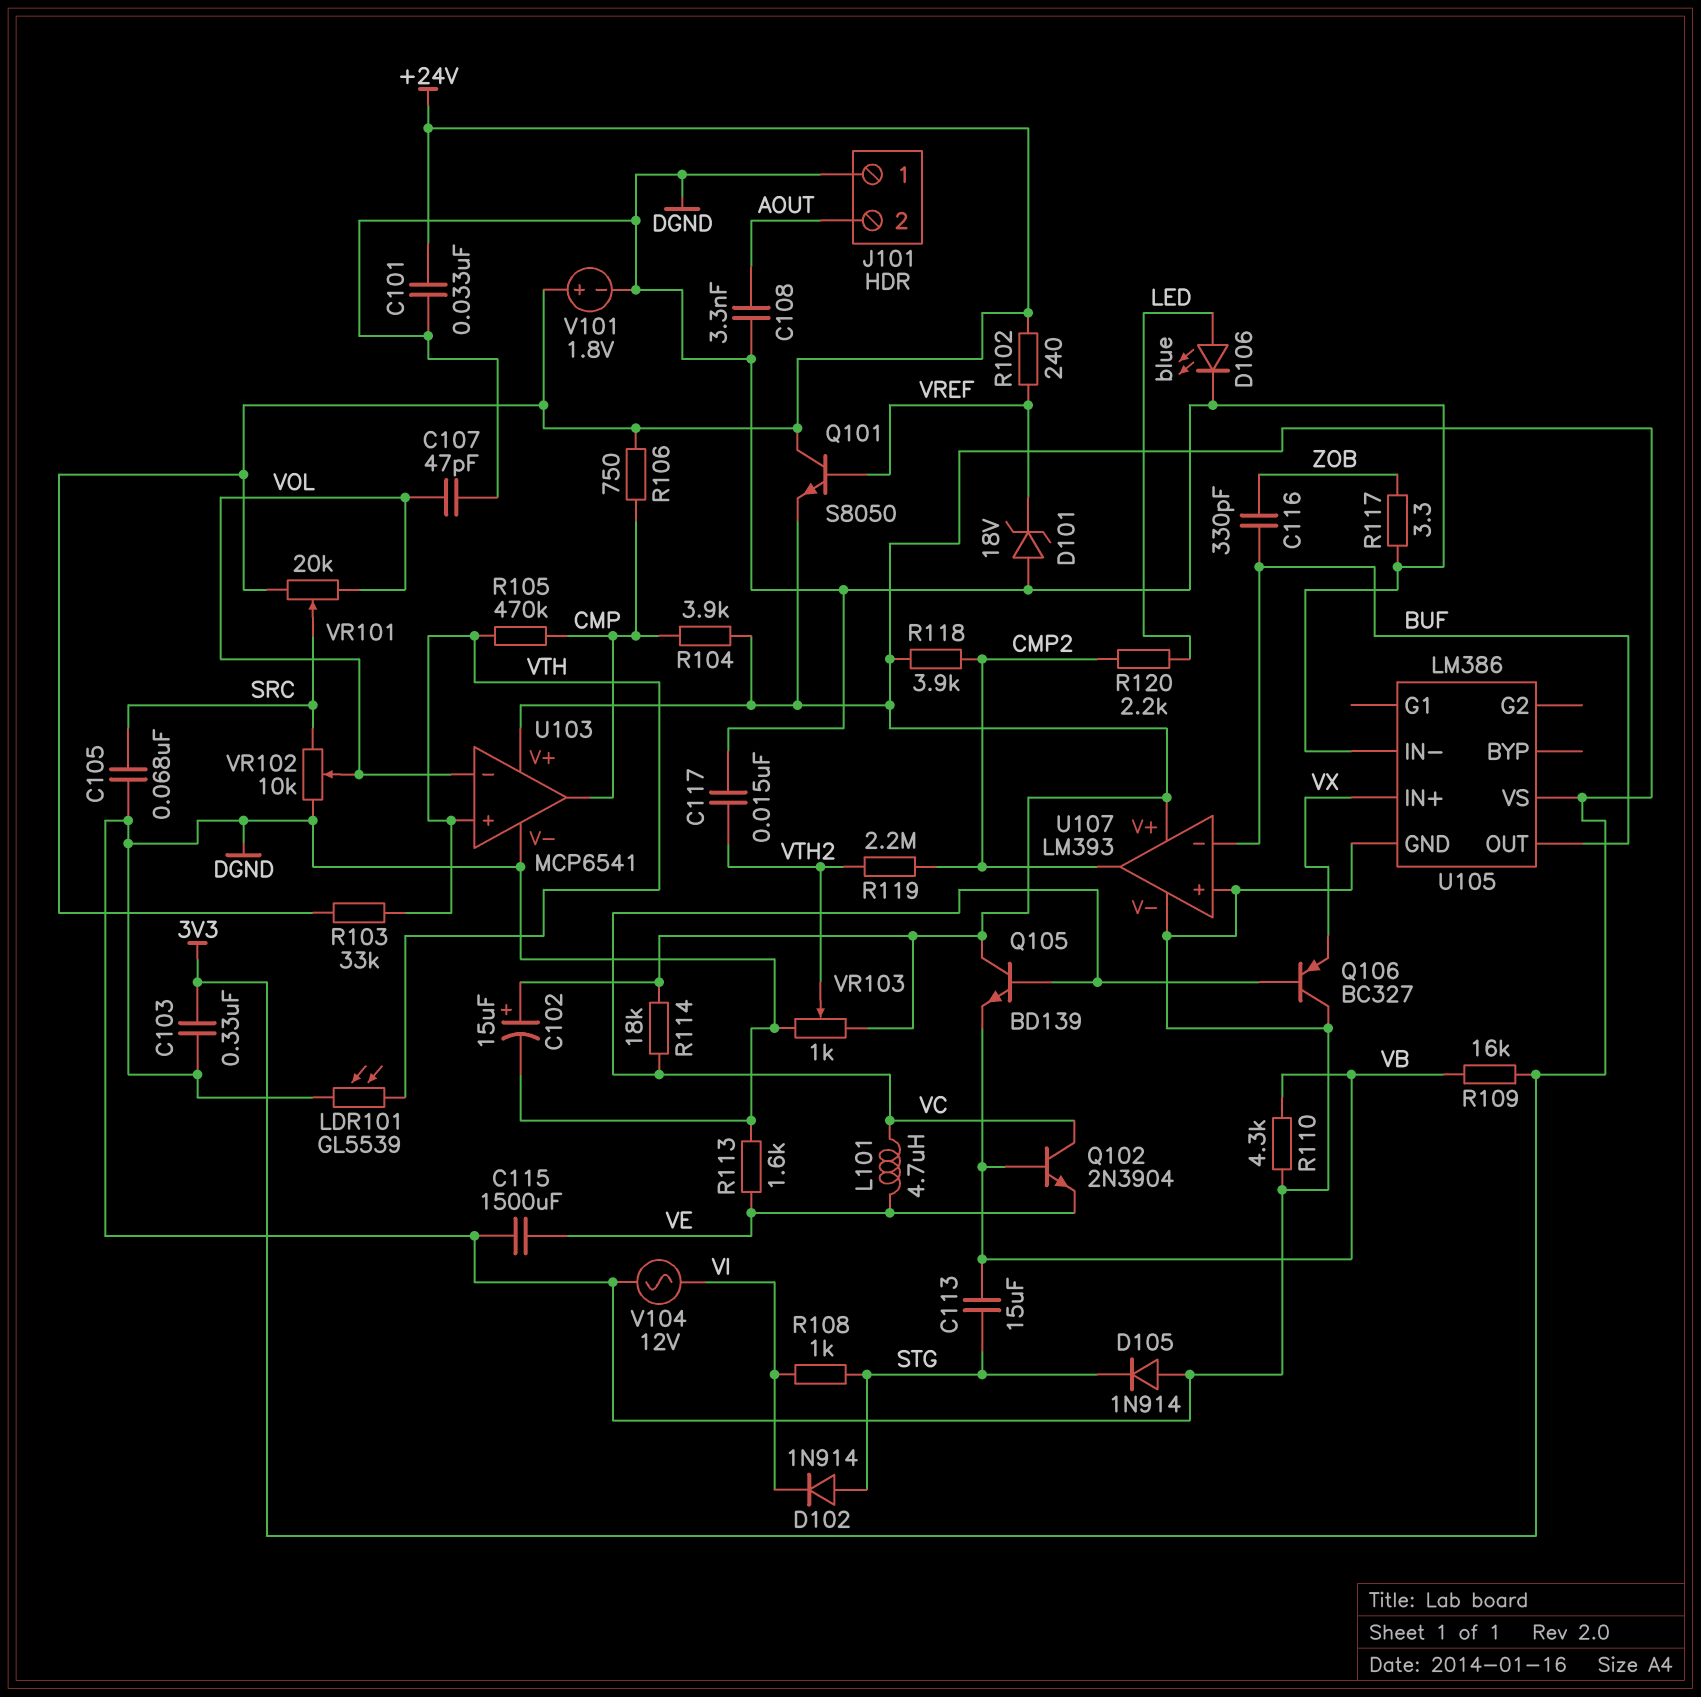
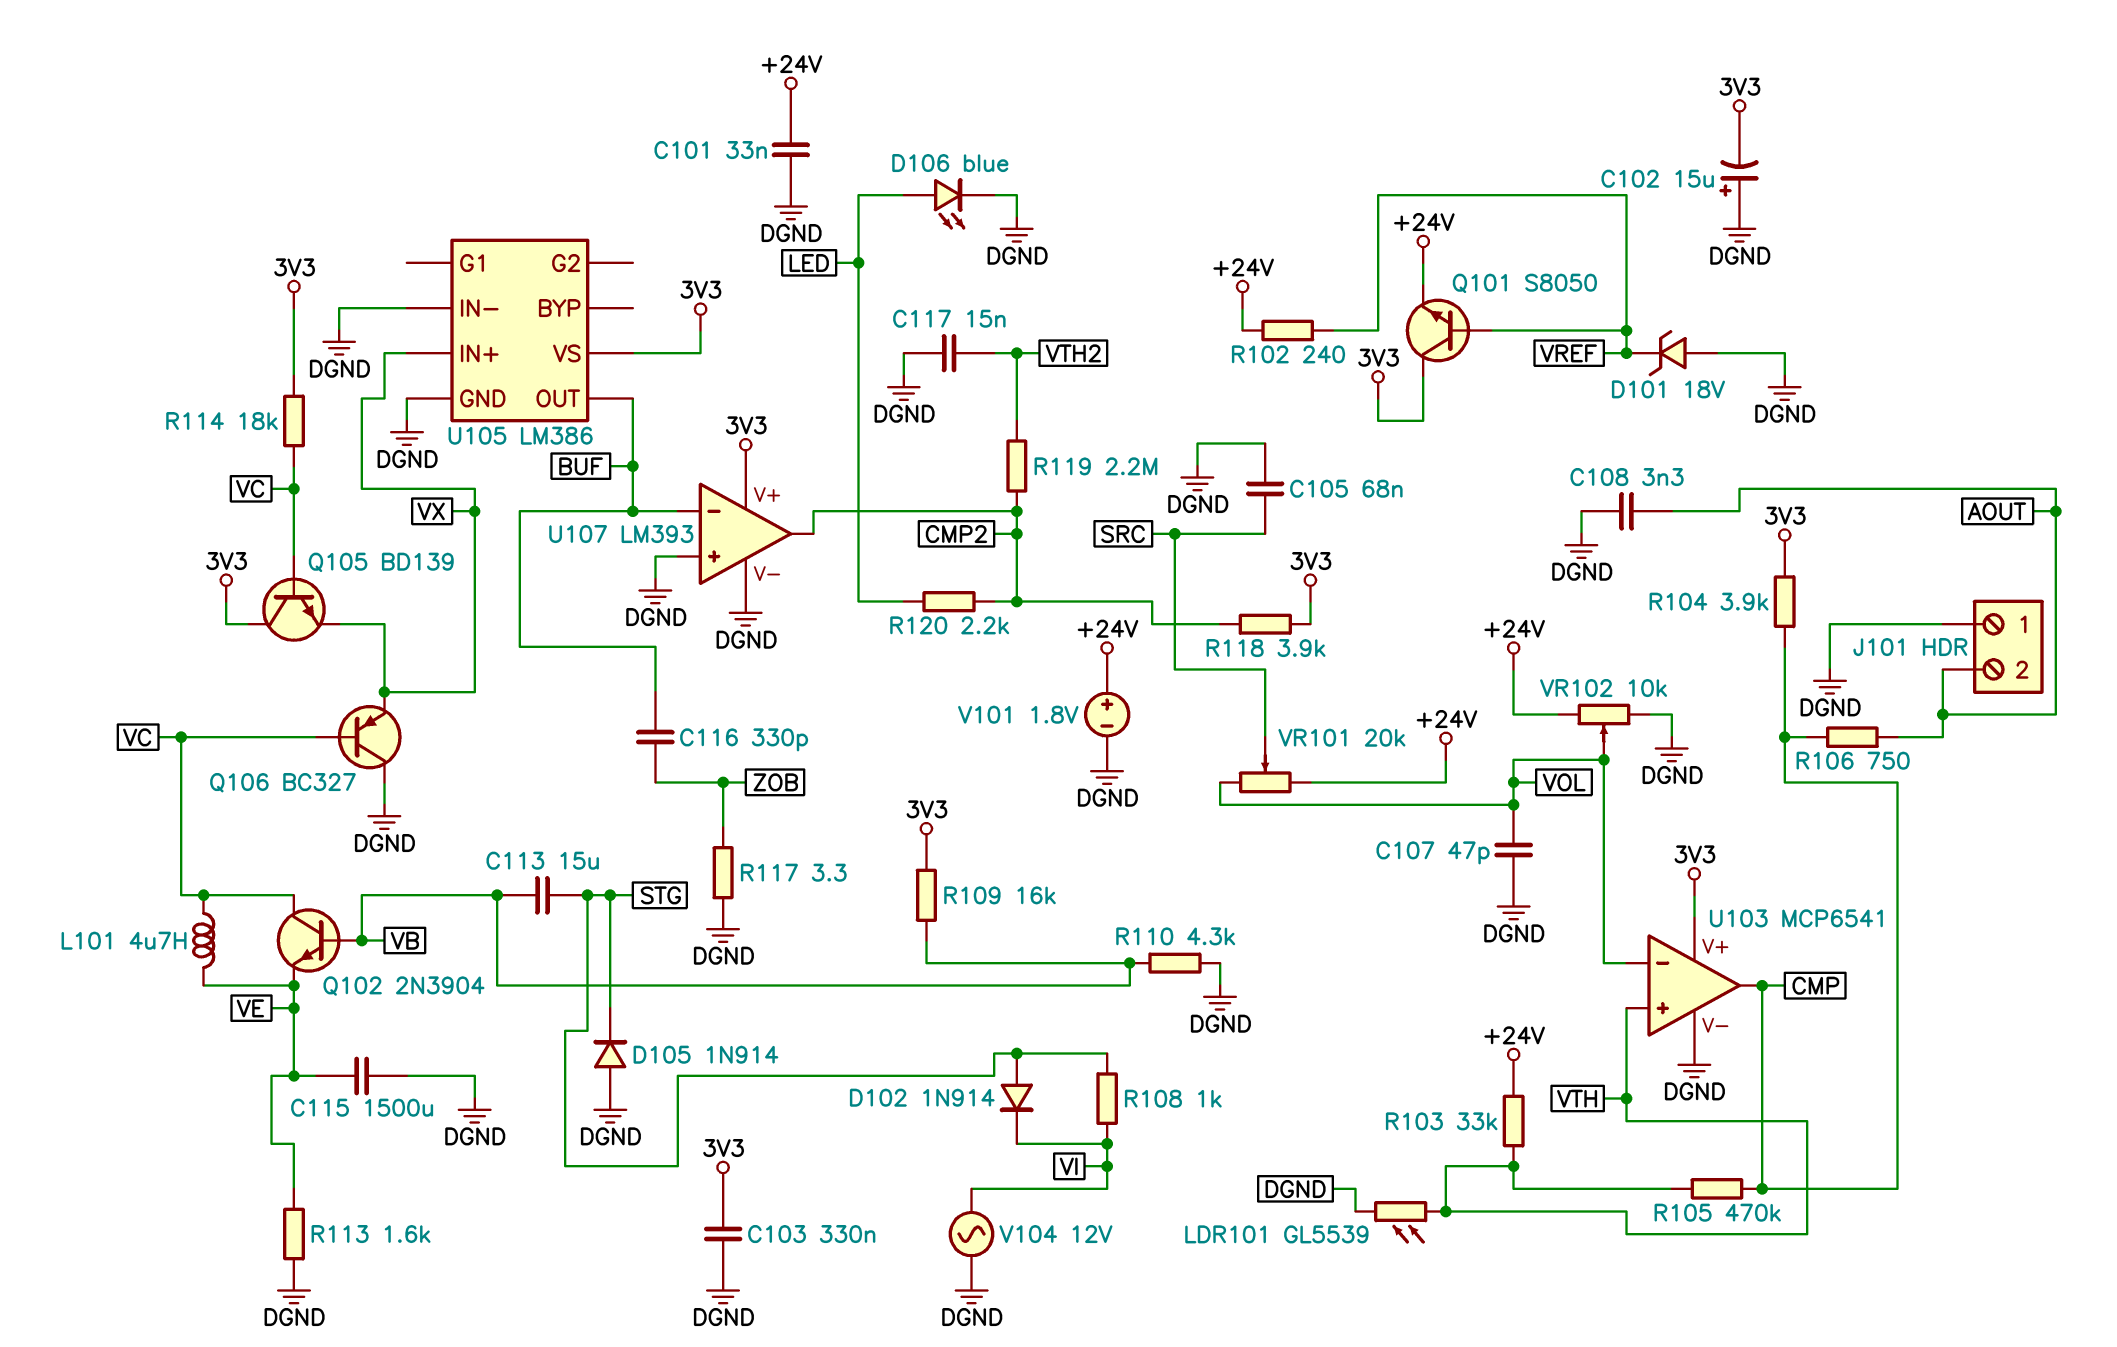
C102: 15uF (plus 3V3, minus DGND) -> 15uF (plus DGND, minus 3V3)
Q101: NPN S8050 (B VREF, C +24V, E 3V3) -> NPN S8050 (B VREF, C 3V3, E +24V)
Q105: NPN BD139 (B VC, C 3V3, E VB) -> NPN BD139 (B VC, C 3V3, E VX)
R106: 750 (+24V, CMP) -> 750 (AOUT, CMP)
VR102: 10k (DGND, SRC, wiper VOL) -> 10k (+24V, DGND, wiper VOL)
VR103: 1k (3V3, DGND, wiper VTH2) -> none

